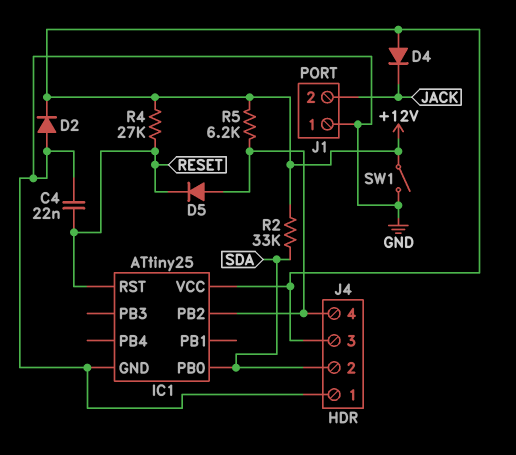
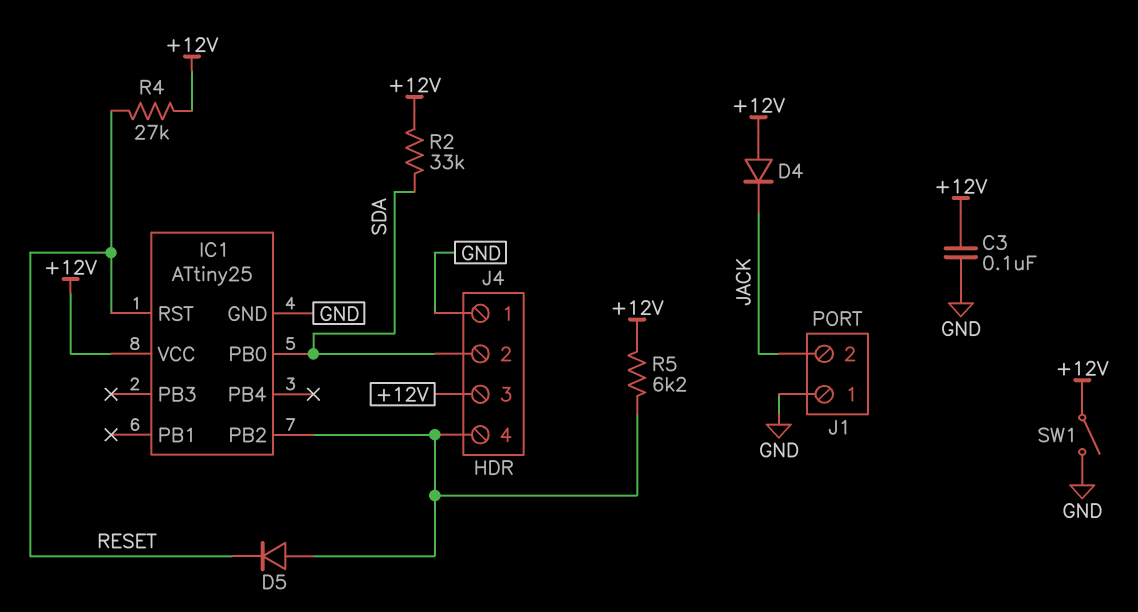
C3: none -> 100nF (+12V, GND)
C4: 22nF (GND, RESET) -> none
D2: diode (A GND, K +12V) -> none

